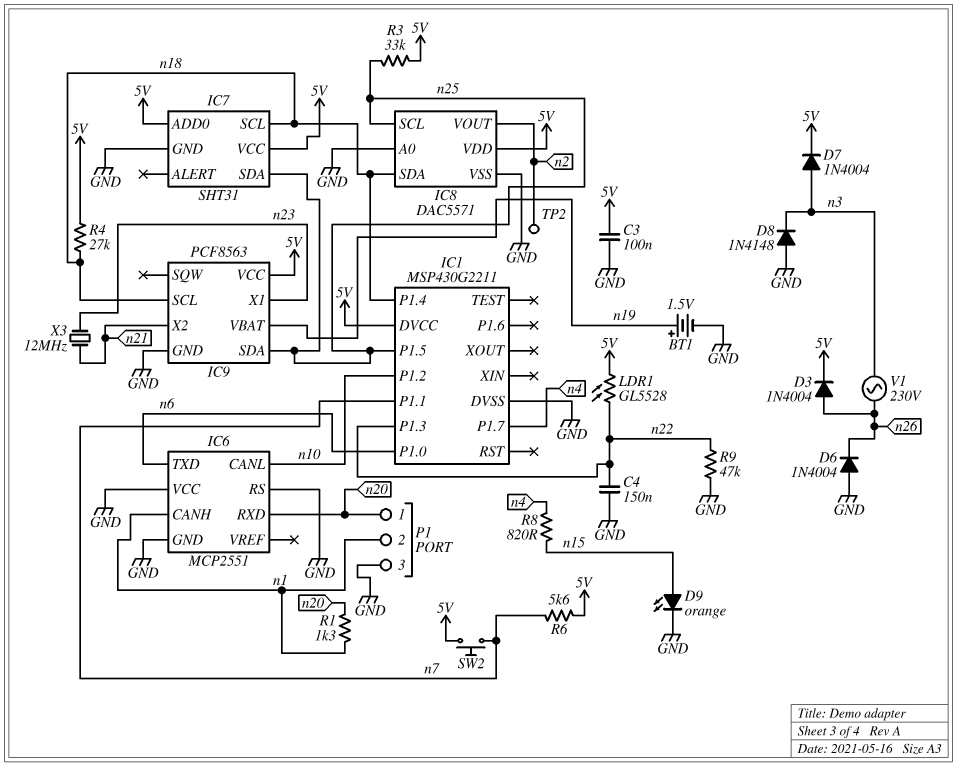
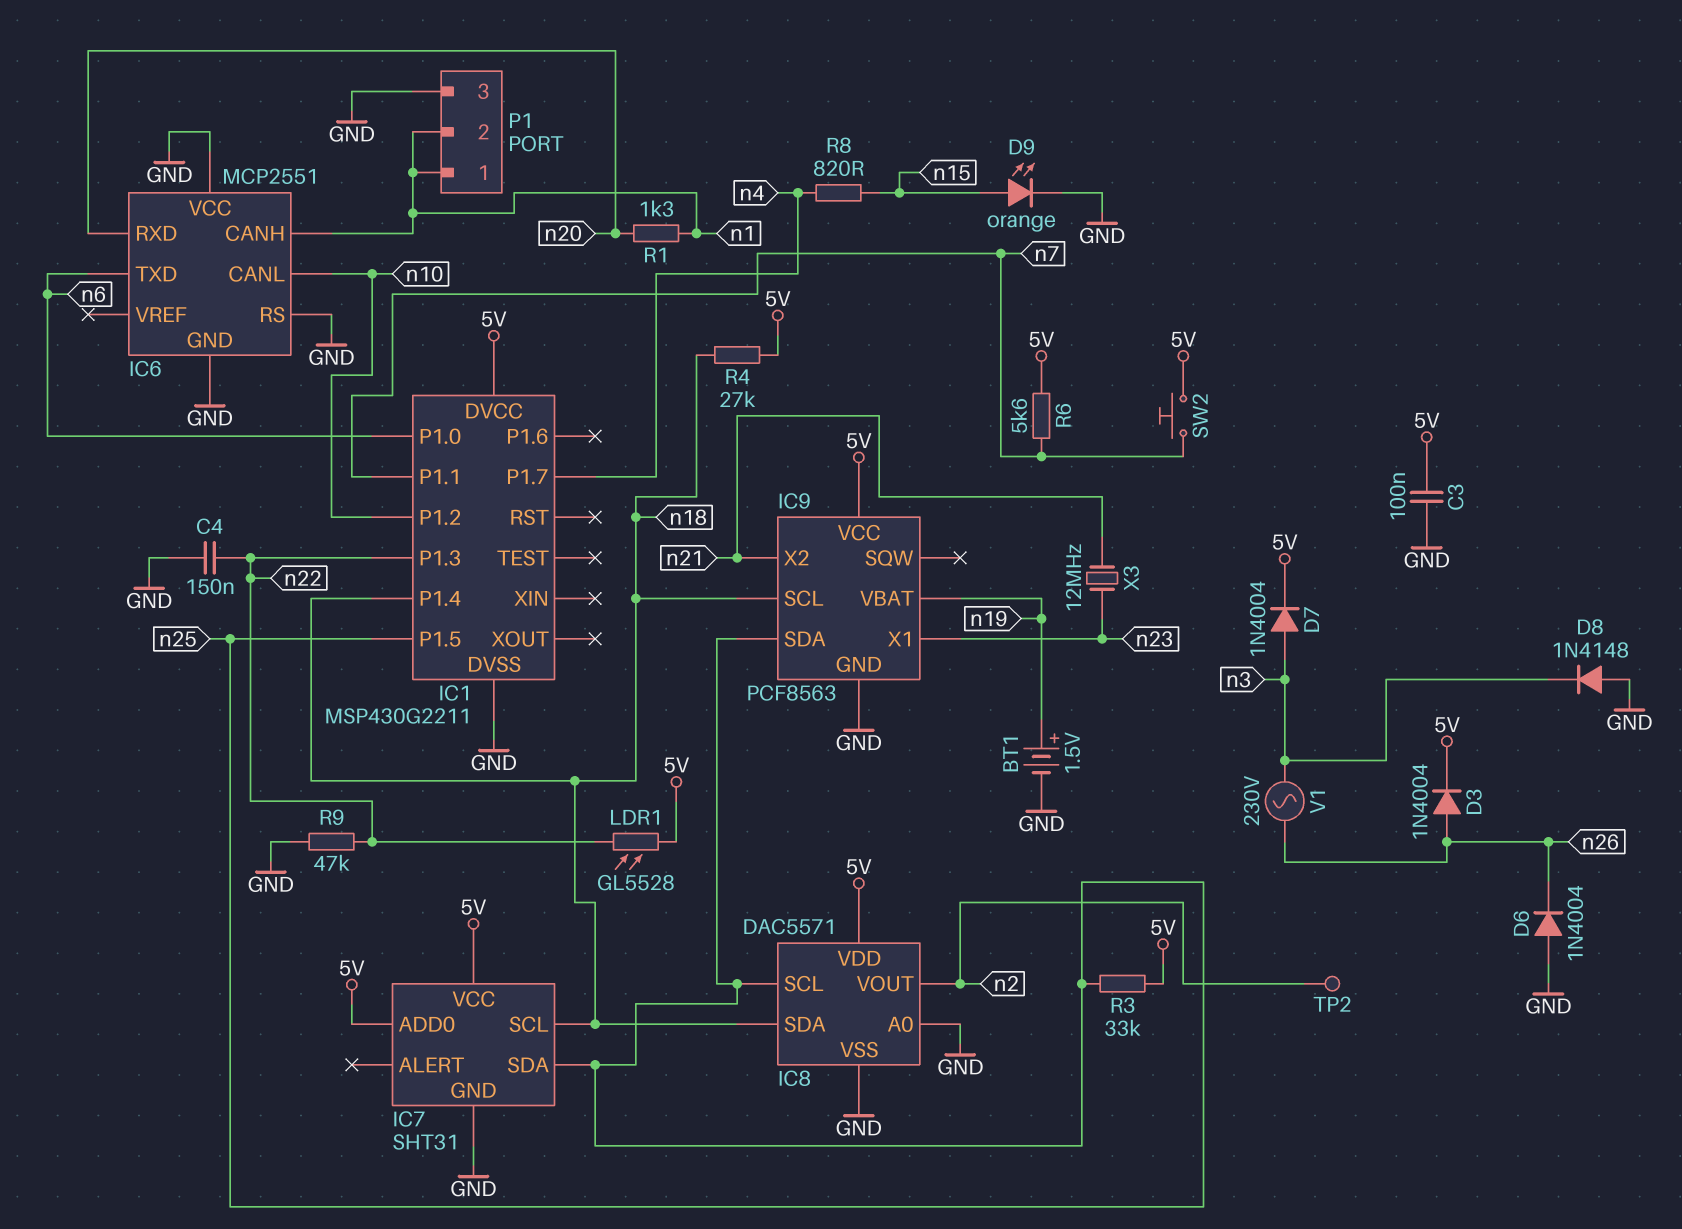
P1 pin 1: n20 -> n1

